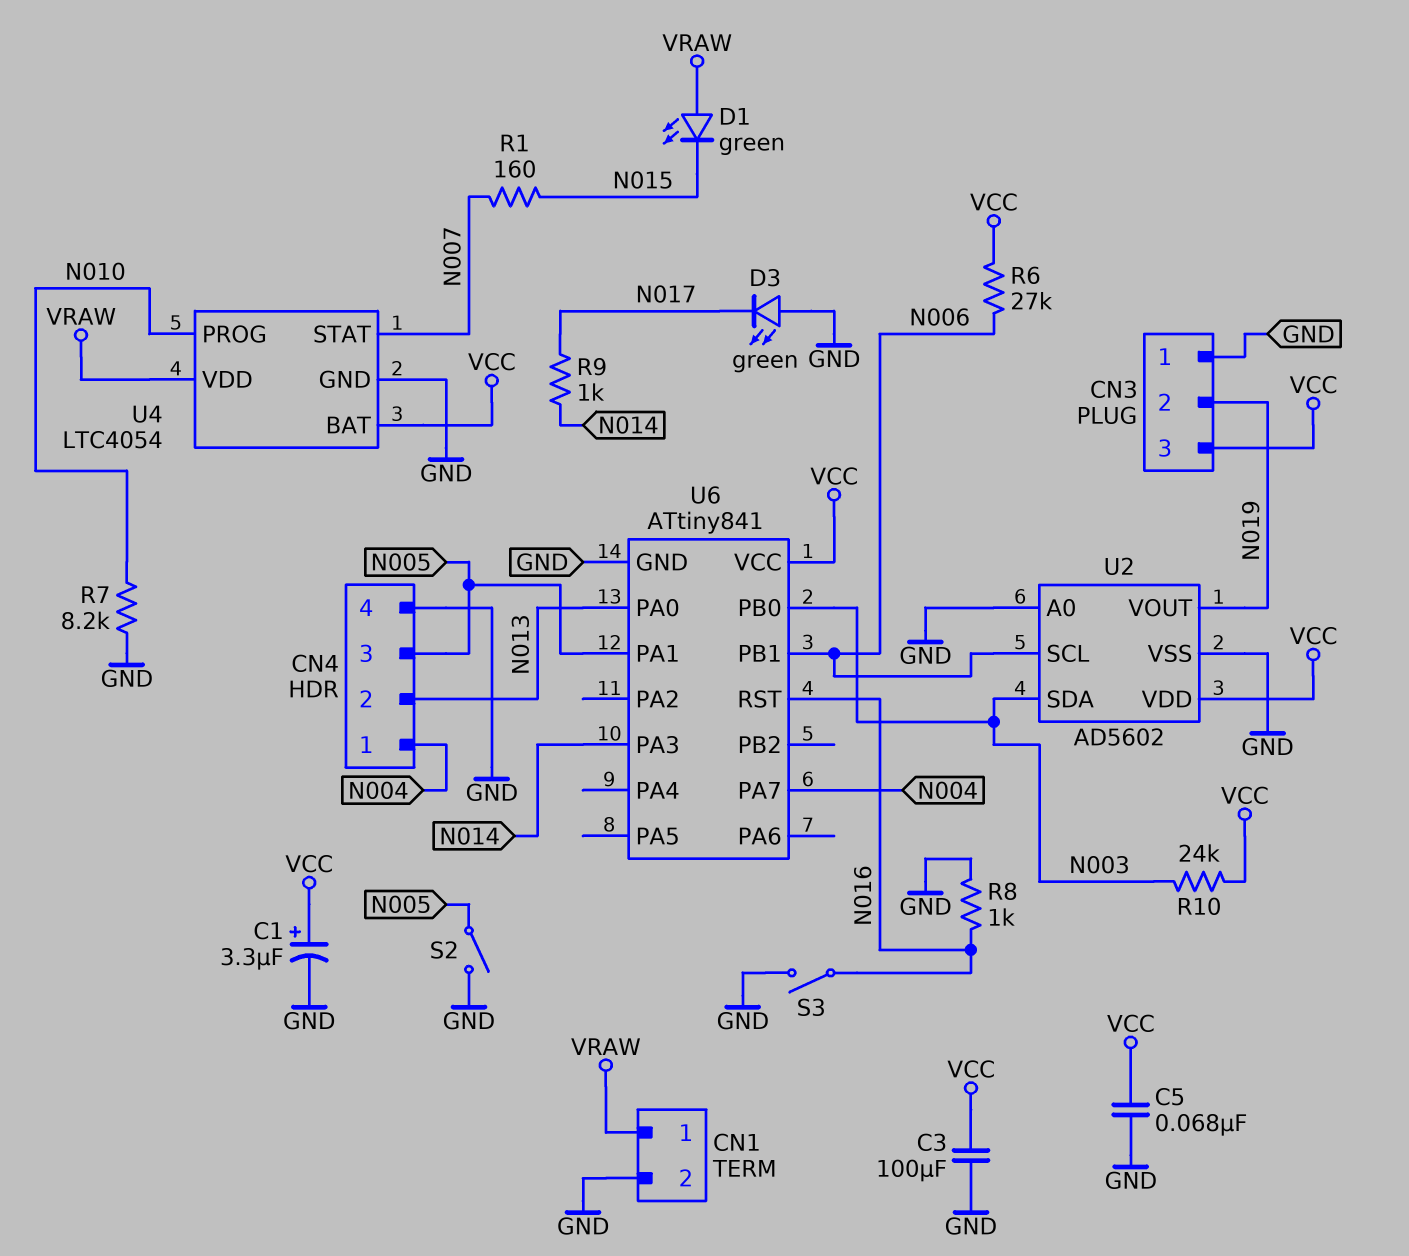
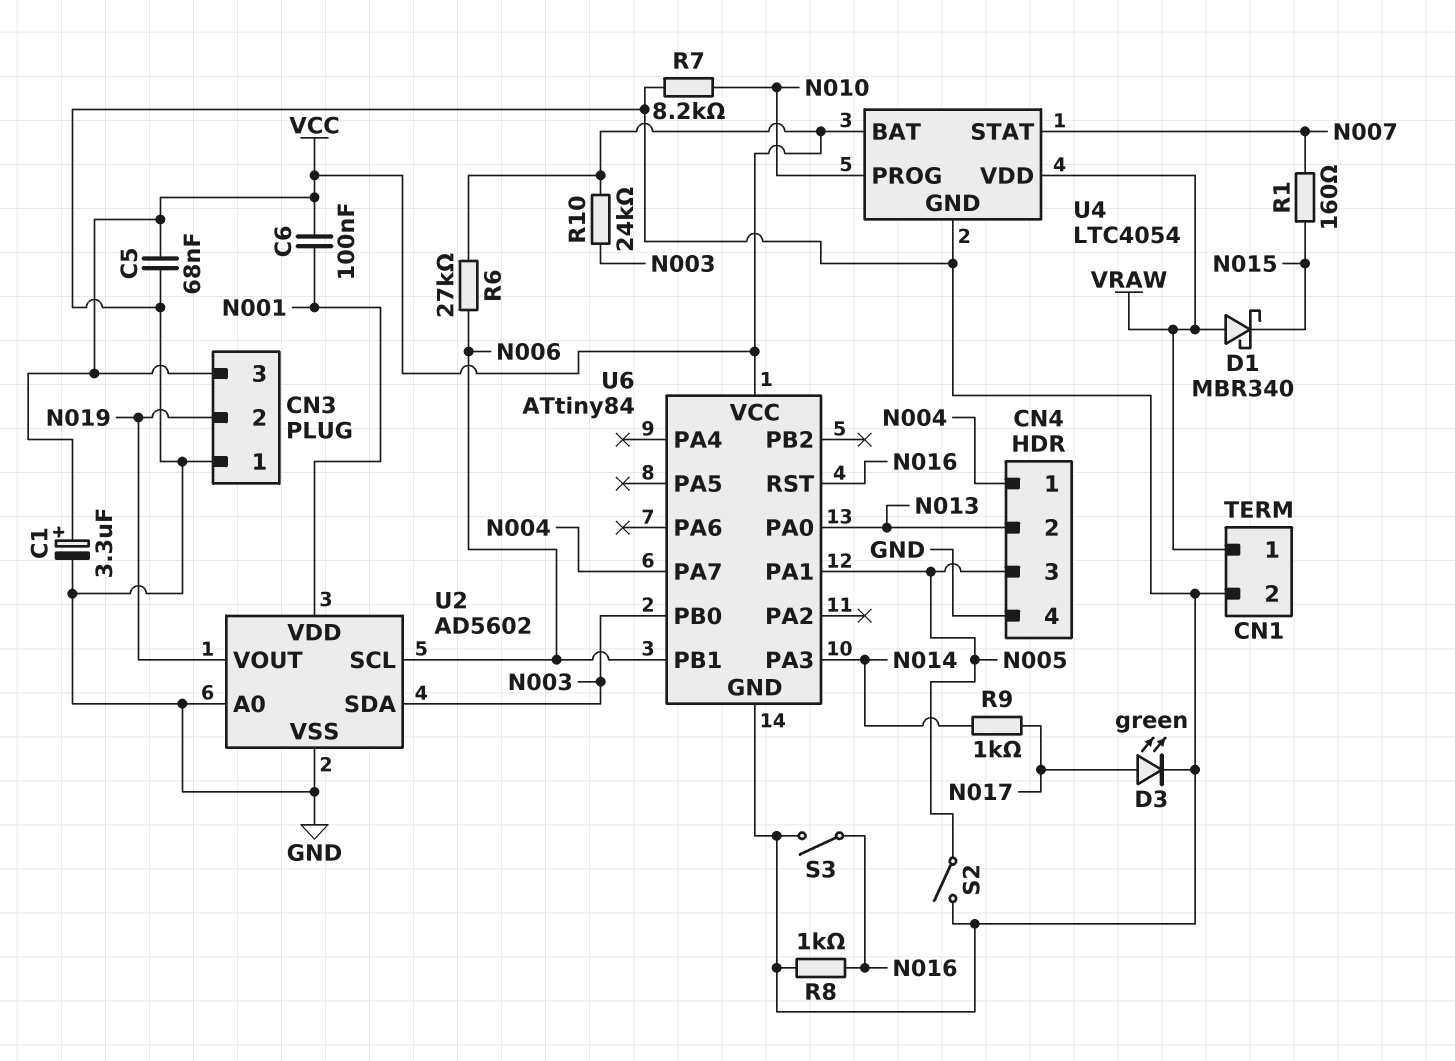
C3: 100uF (GND, VCC) -> none
C6: none -> 100nF (N001, VCC)
D1: LED green (A VRAW, K N015) -> schottky MBR340 (A VRAW, K N015)
D3: LED green (A GND, K N017) -> LED green (A N017, K GND)
U2 pin VDD: VCC -> N001
U6: ATtiny841 -> ATtiny84

